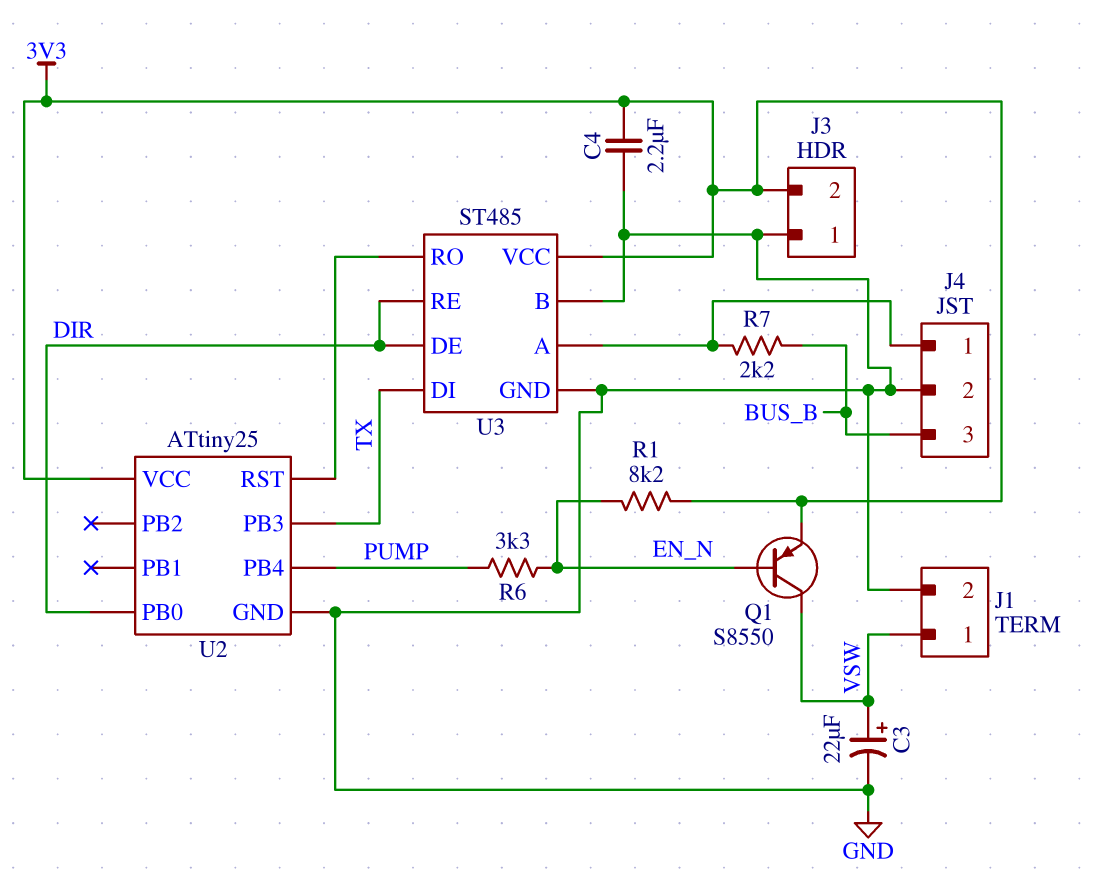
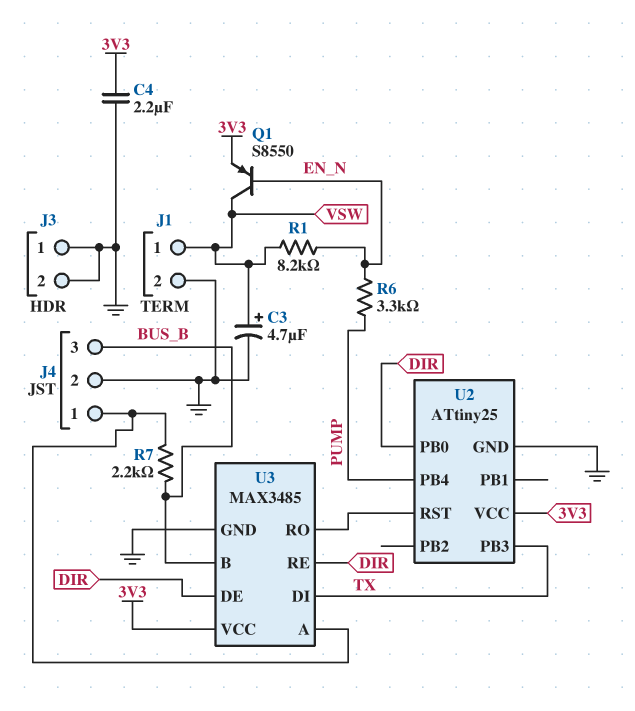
C3: 22uF (plus VSW, minus GND) -> 4.7uF (plus VSW, minus GND)
J3 pin 2: 3V3 -> GND
R1: 8.2k (3V3, EN_N) -> 8.2k (EN_N, VSW)
U3: ST485 -> MAX3485
U3 pin B: GND -> BUS_B

